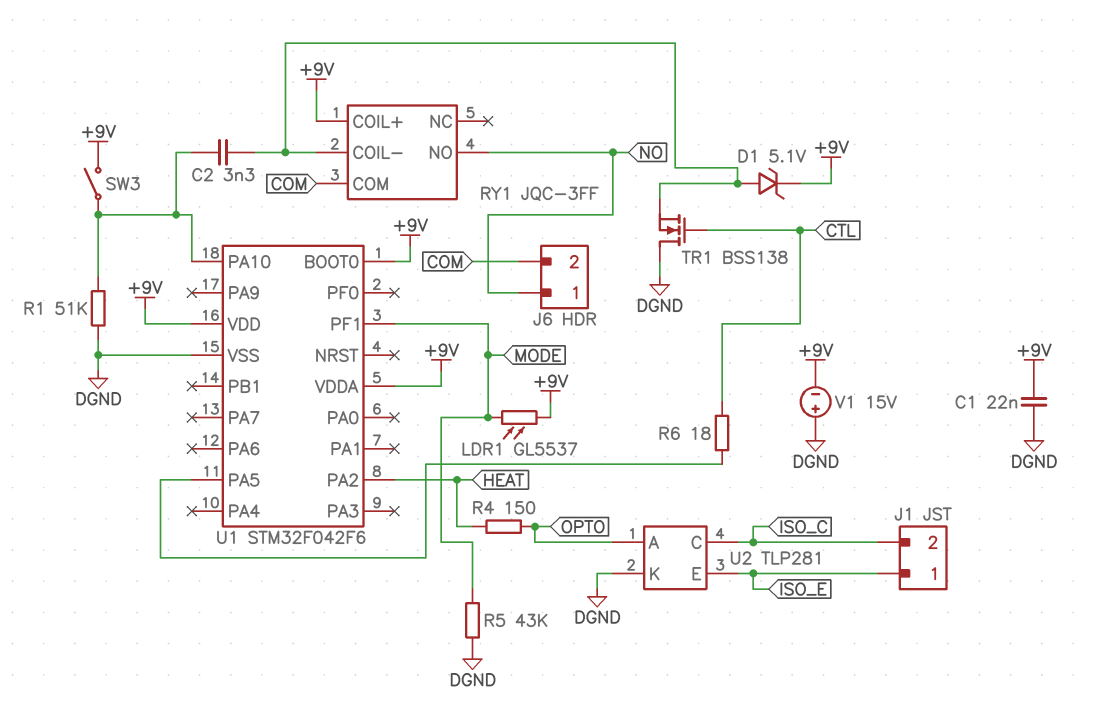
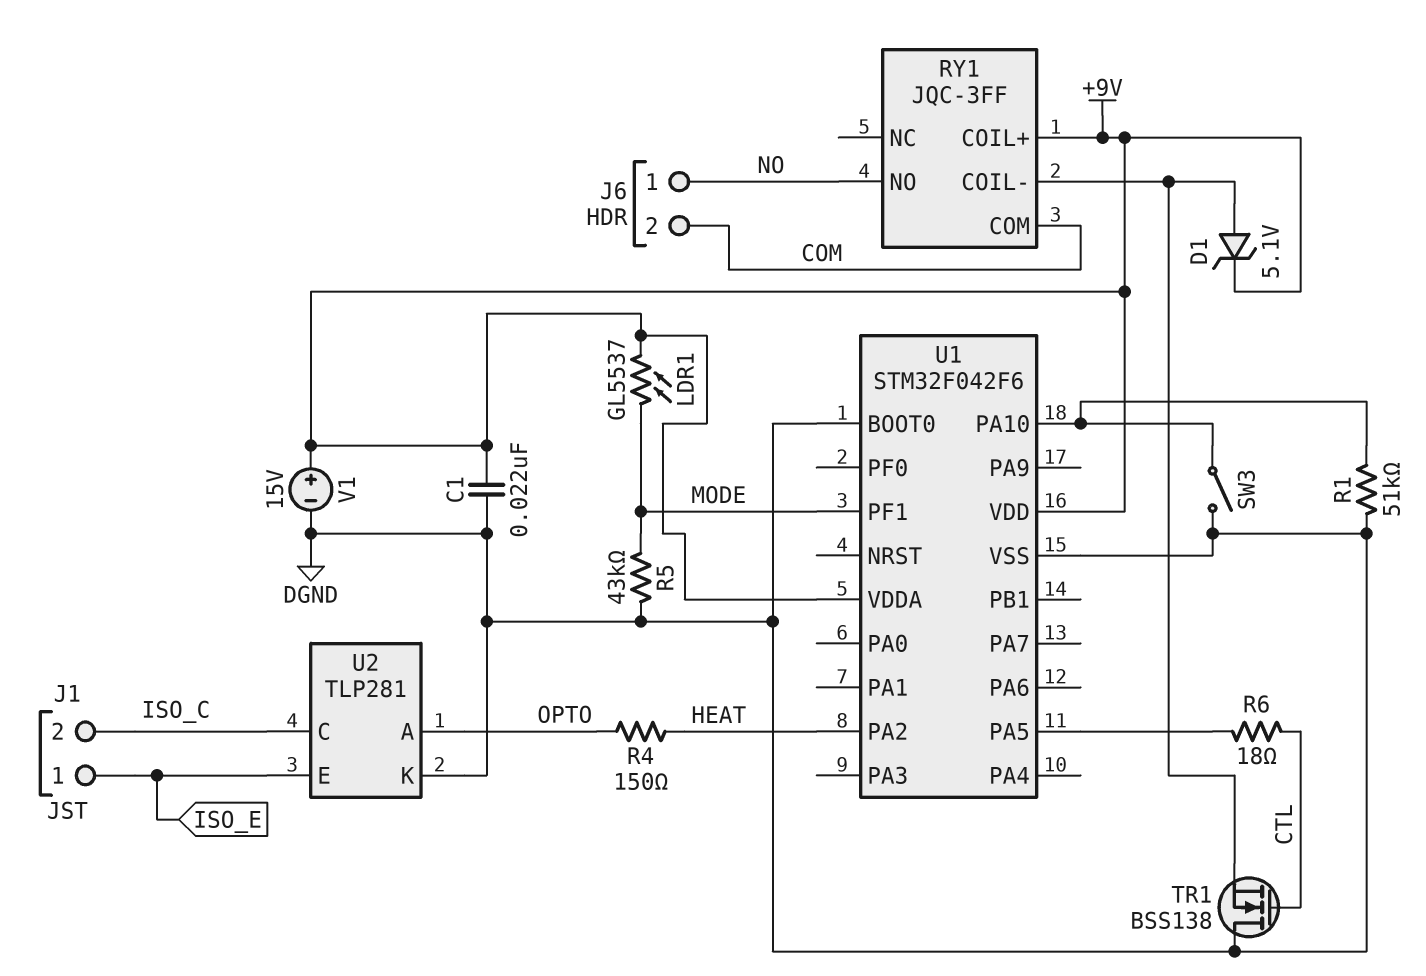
C2: 3.3nF (RY1/COIL-, U1/PA10) -> none
SW3: switch (+9V, U1/PA10) -> switch (DGND, U1/PA10)
U1 pin BOOT0: +9V -> DGND
V1: 15V (plus DGND, minus +9V) -> 15V (plus +9V, minus DGND)

